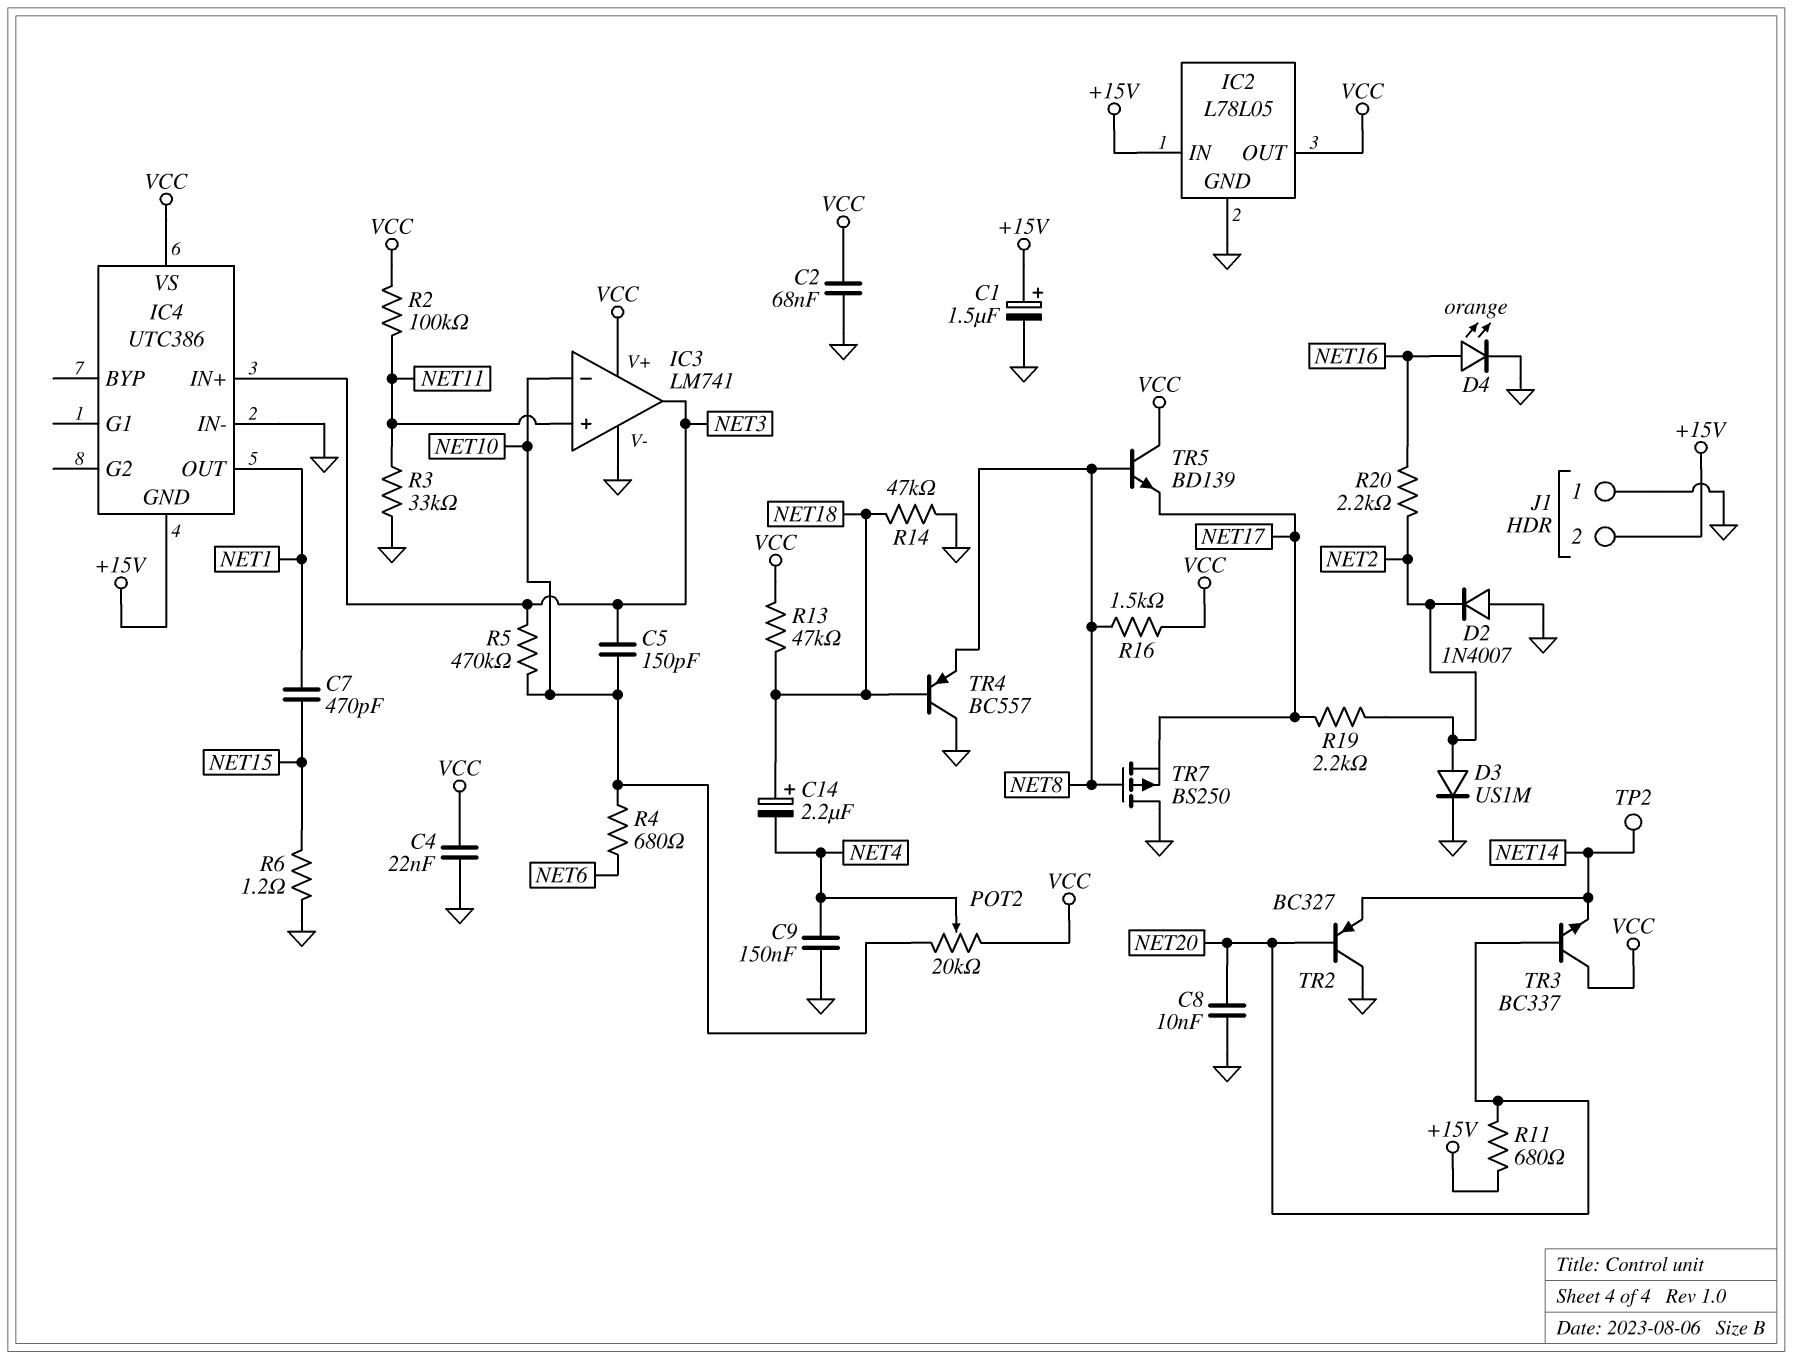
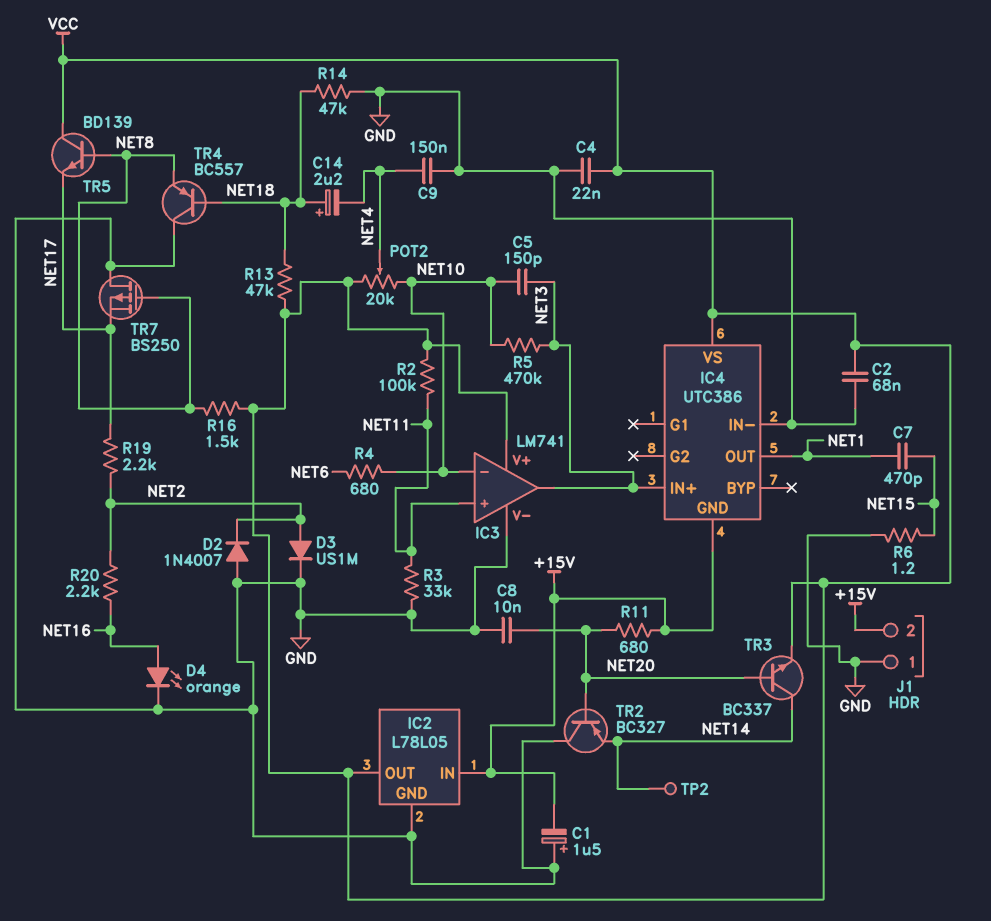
C1: 1.5uF (plus +15V, minus GND) -> 1.5uF (plus GND, minus +15V)
TR3: NPN BC337 (B NET20, C VCC, E NET14) -> NPN BC337 (B NET20, C NET14, E VCC)

